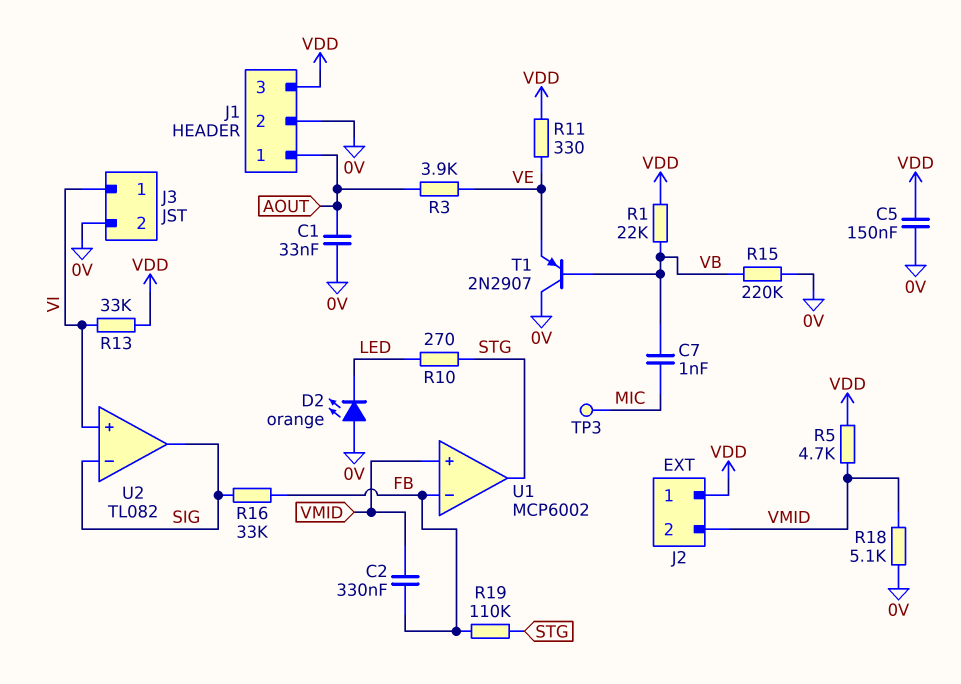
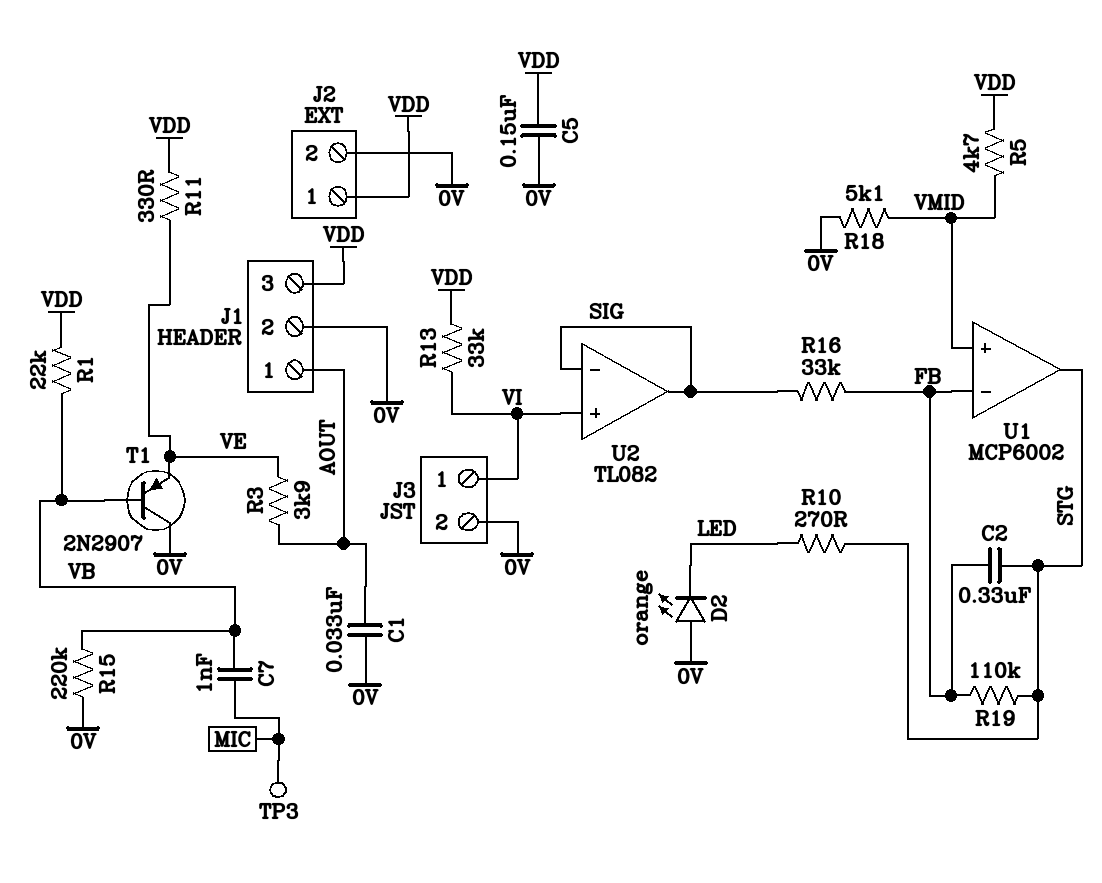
C2: 330nF (FB, VMID) -> 330nF (FB, STG)
J2 pin 2: VMID -> 0V

